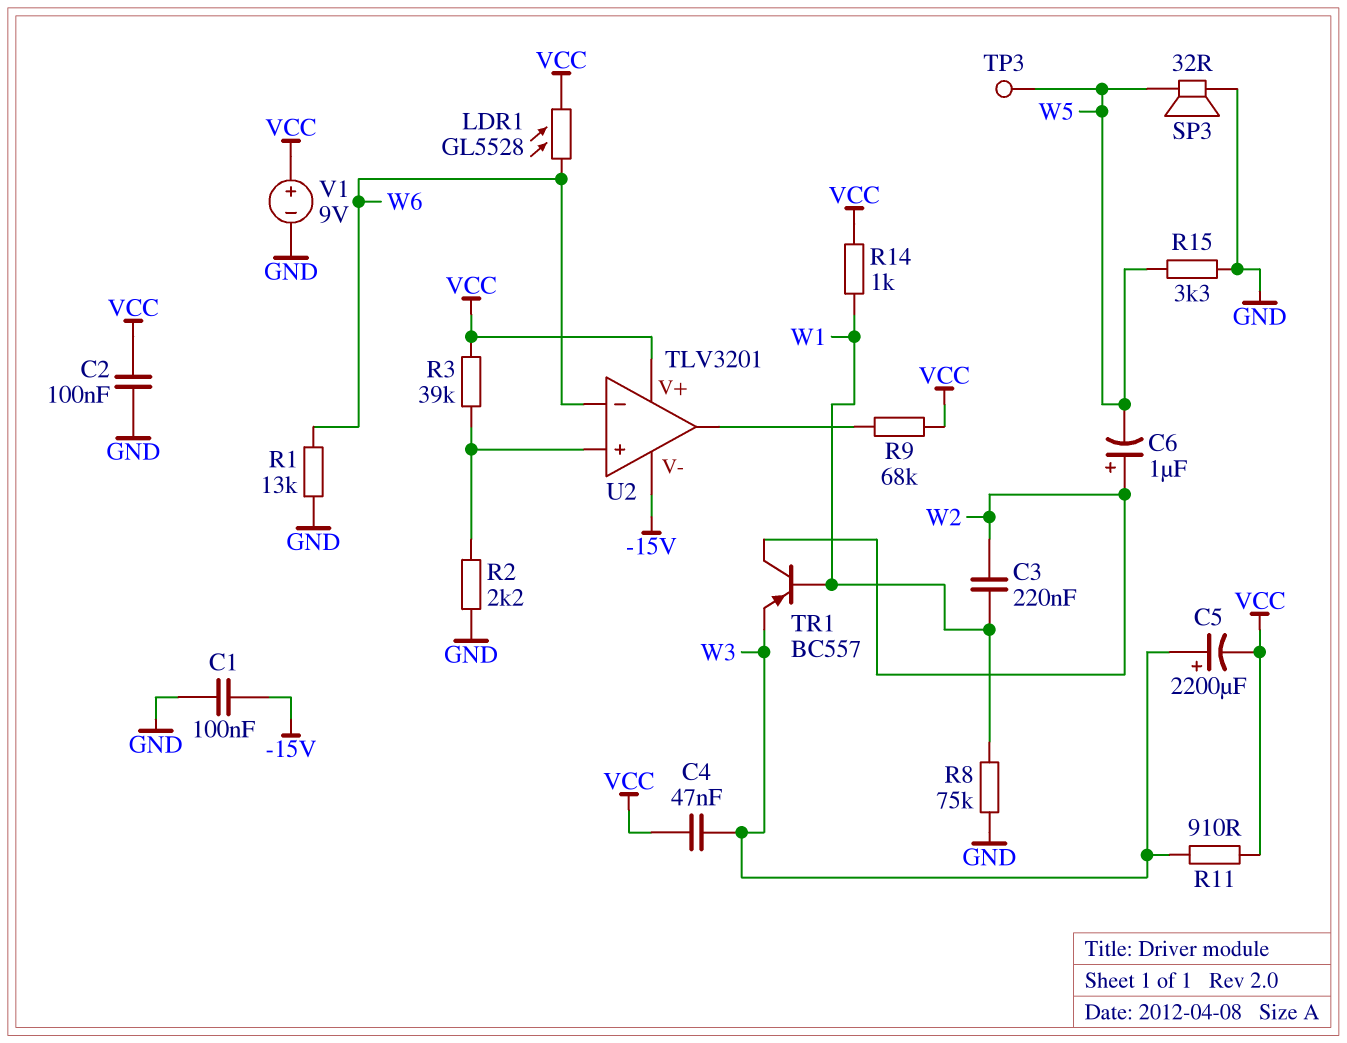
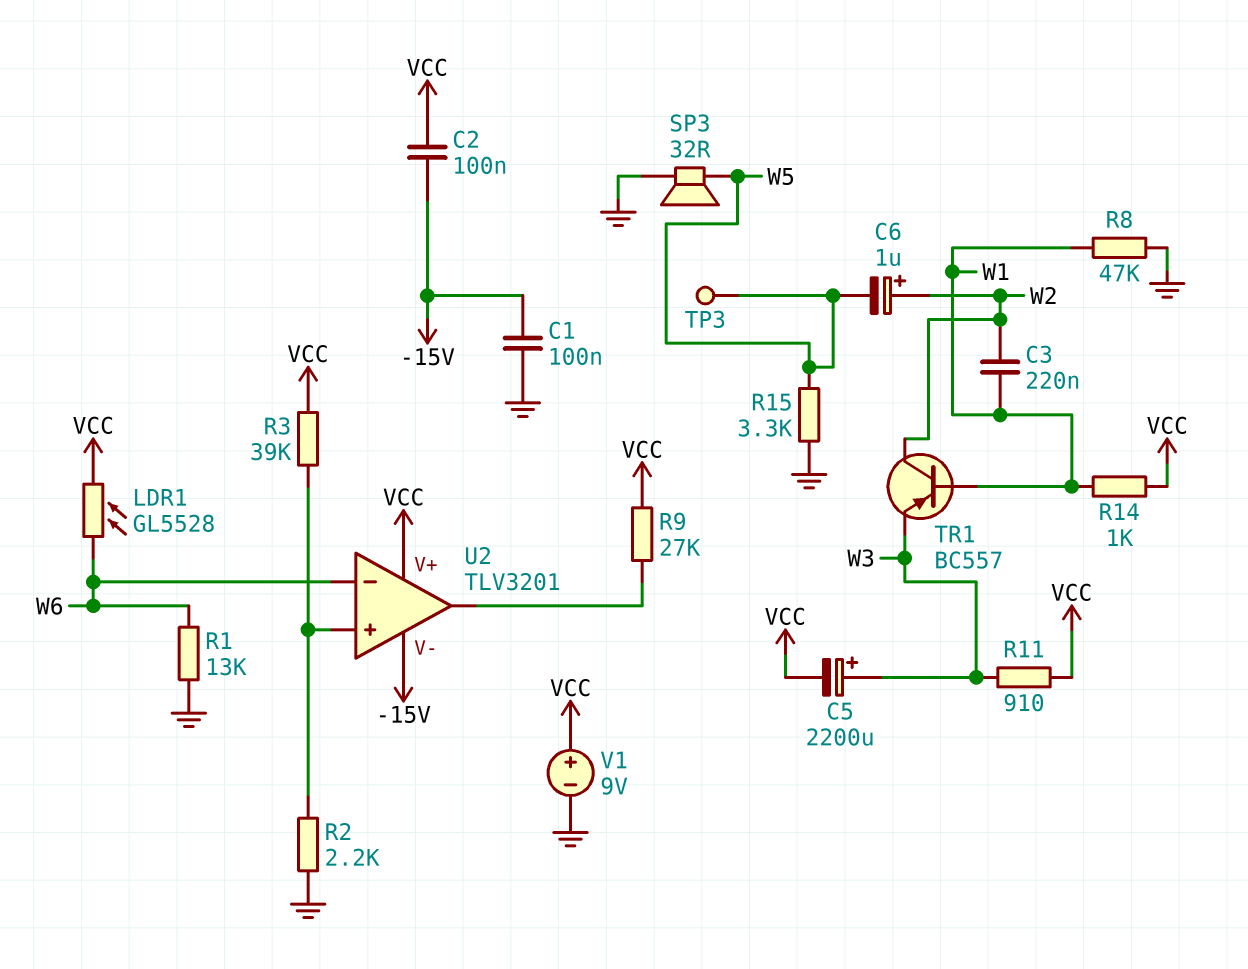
C2: 100nF (GND, VCC) -> 100nF (-15V, VCC)
C4: 47nF (VCC, W3) -> none
R8: 75k (GND, W1) -> 47k (GND, W1)
R9: 68k (U2/out, VCC) -> 27k (U2/out, VCC)

